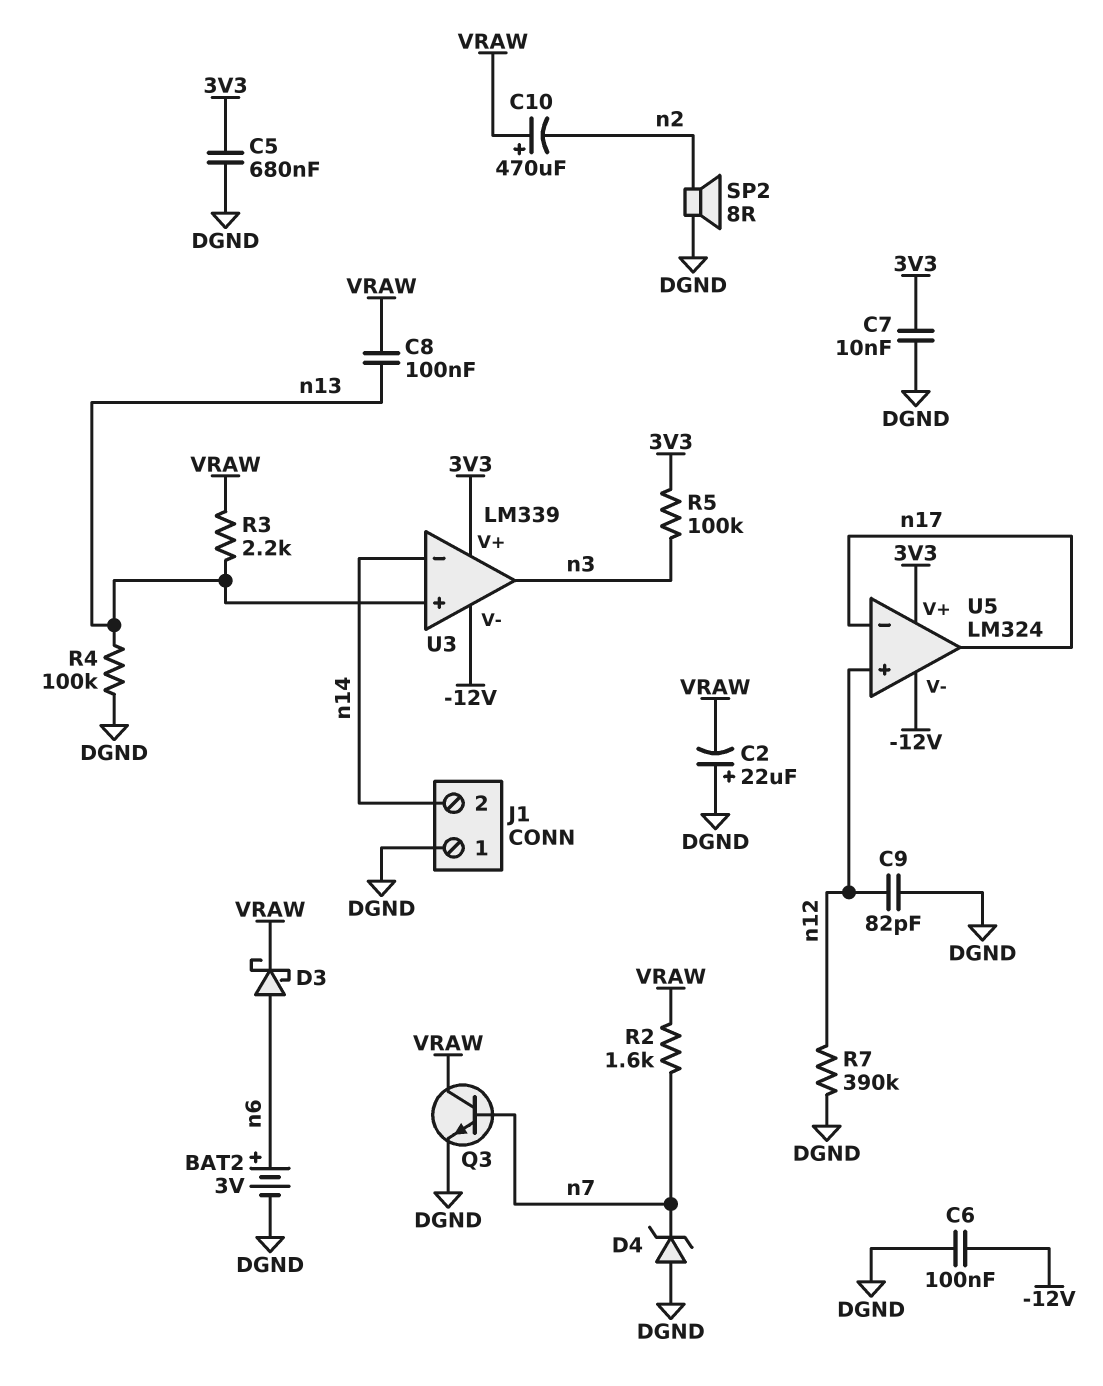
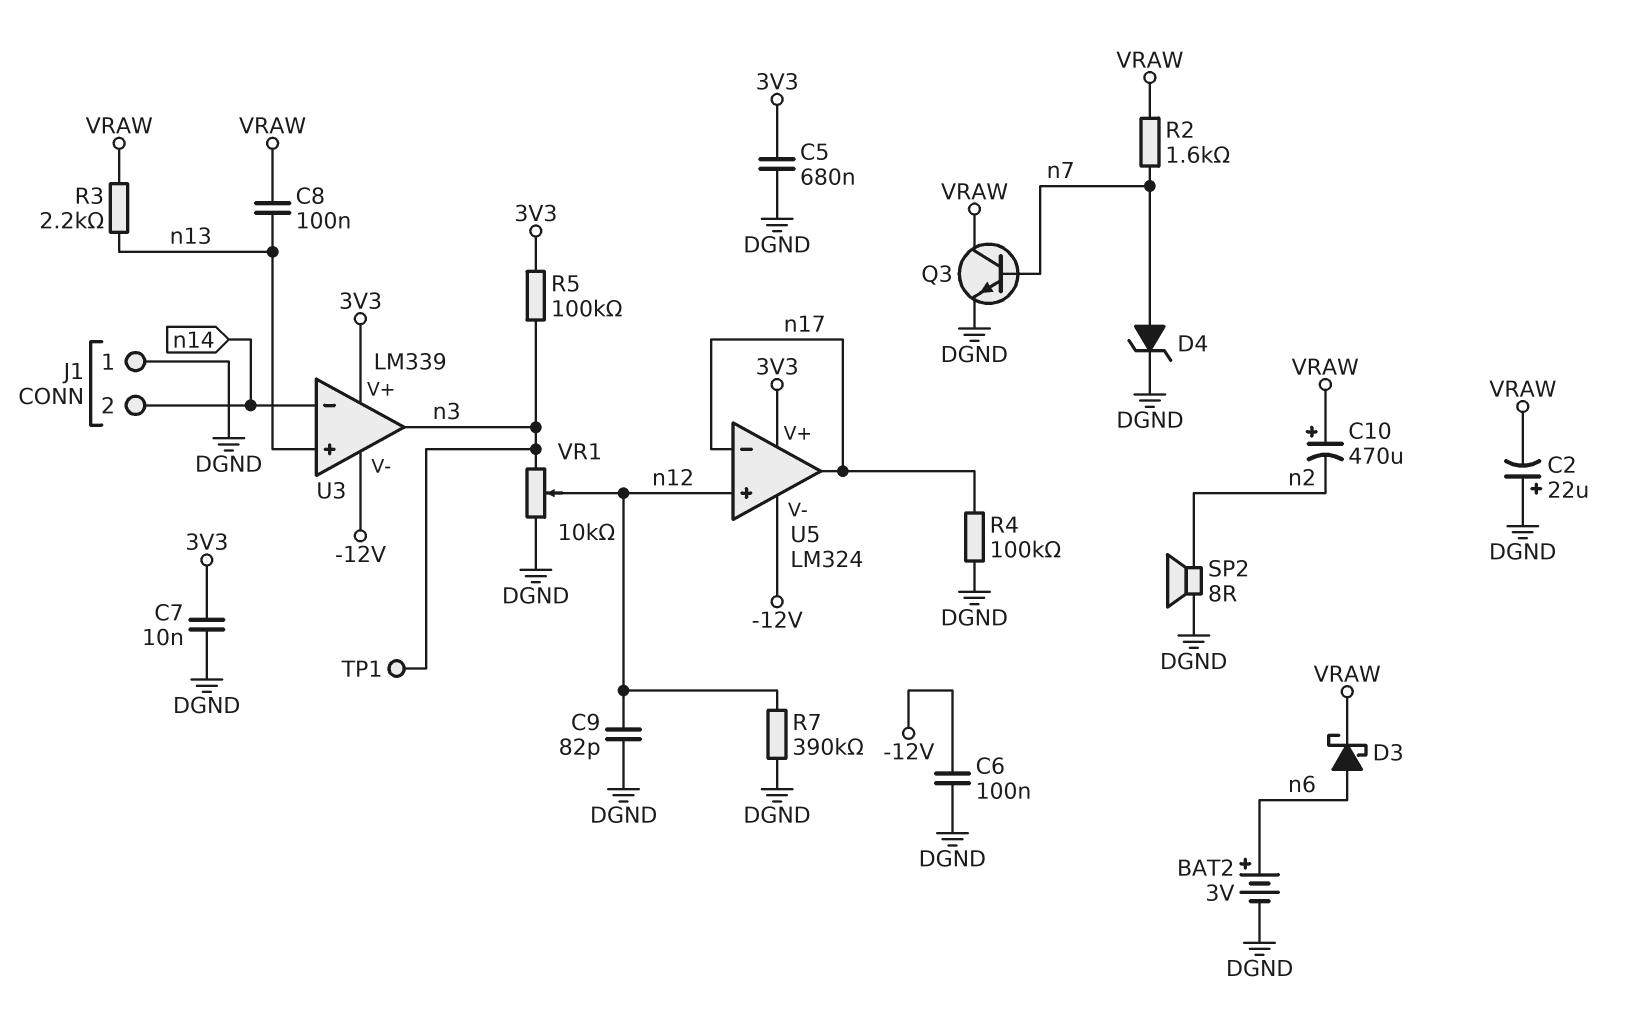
D4: zener (A DGND, K n7) -> zener (A n7, K DGND)
R4: 100k (DGND, n13) -> 100k (DGND, n17)
TP1: none -> test point (n3)
VR1: none -> 10k (DGND, n3, wiper n12)

